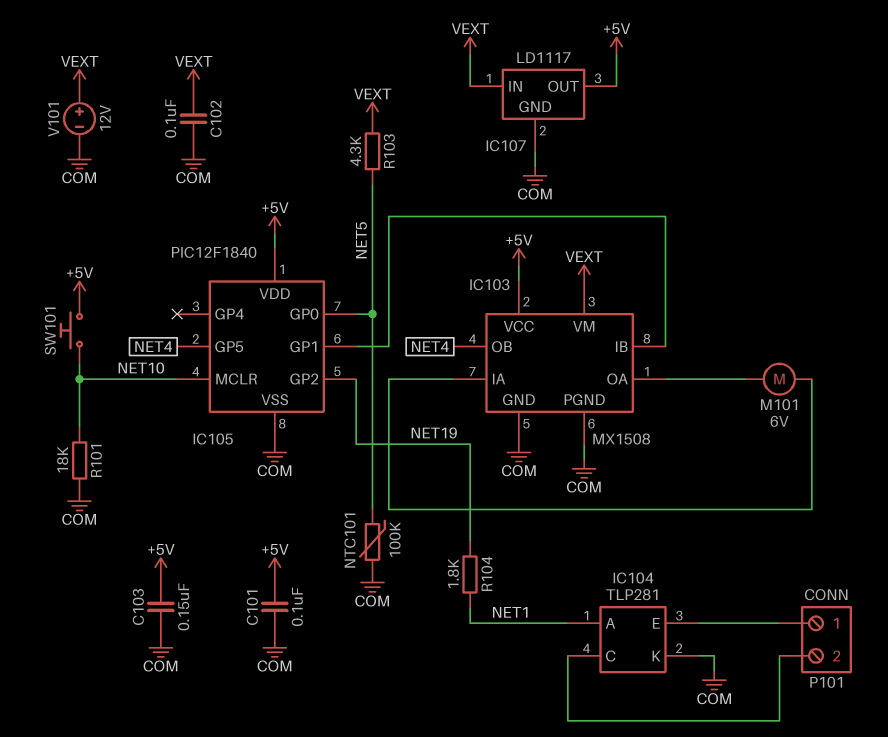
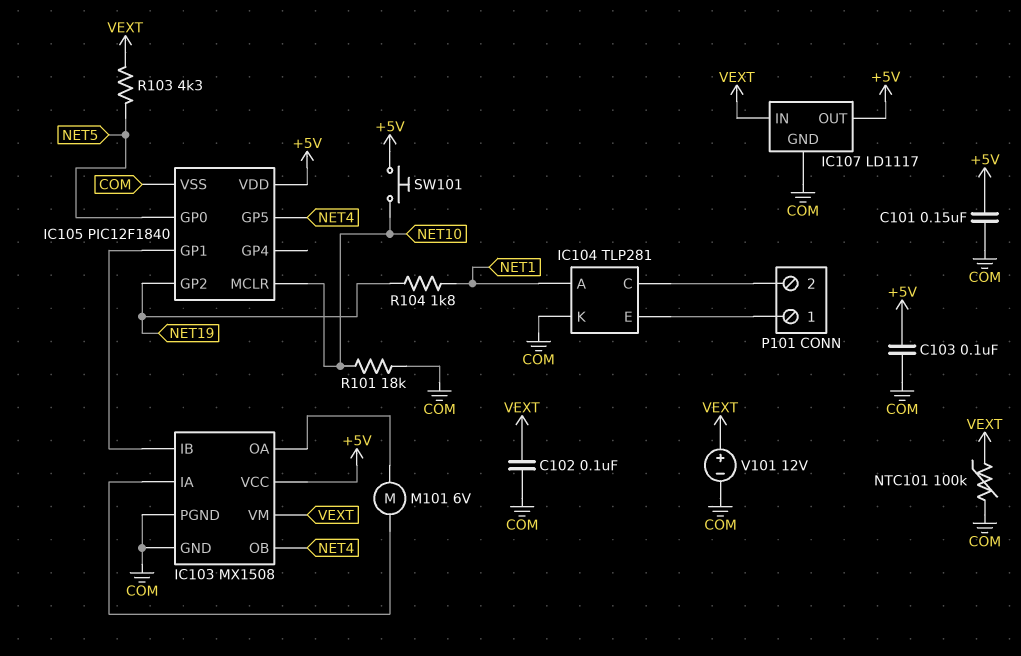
C101: 100nF (+5V, COM) -> 150nF (+5V, COM)
C103: 150nF (+5V, COM) -> 100nF (+5V, COM)
NTC101: 100k (COM, NET5) -> 100k (COM, VEXT)

